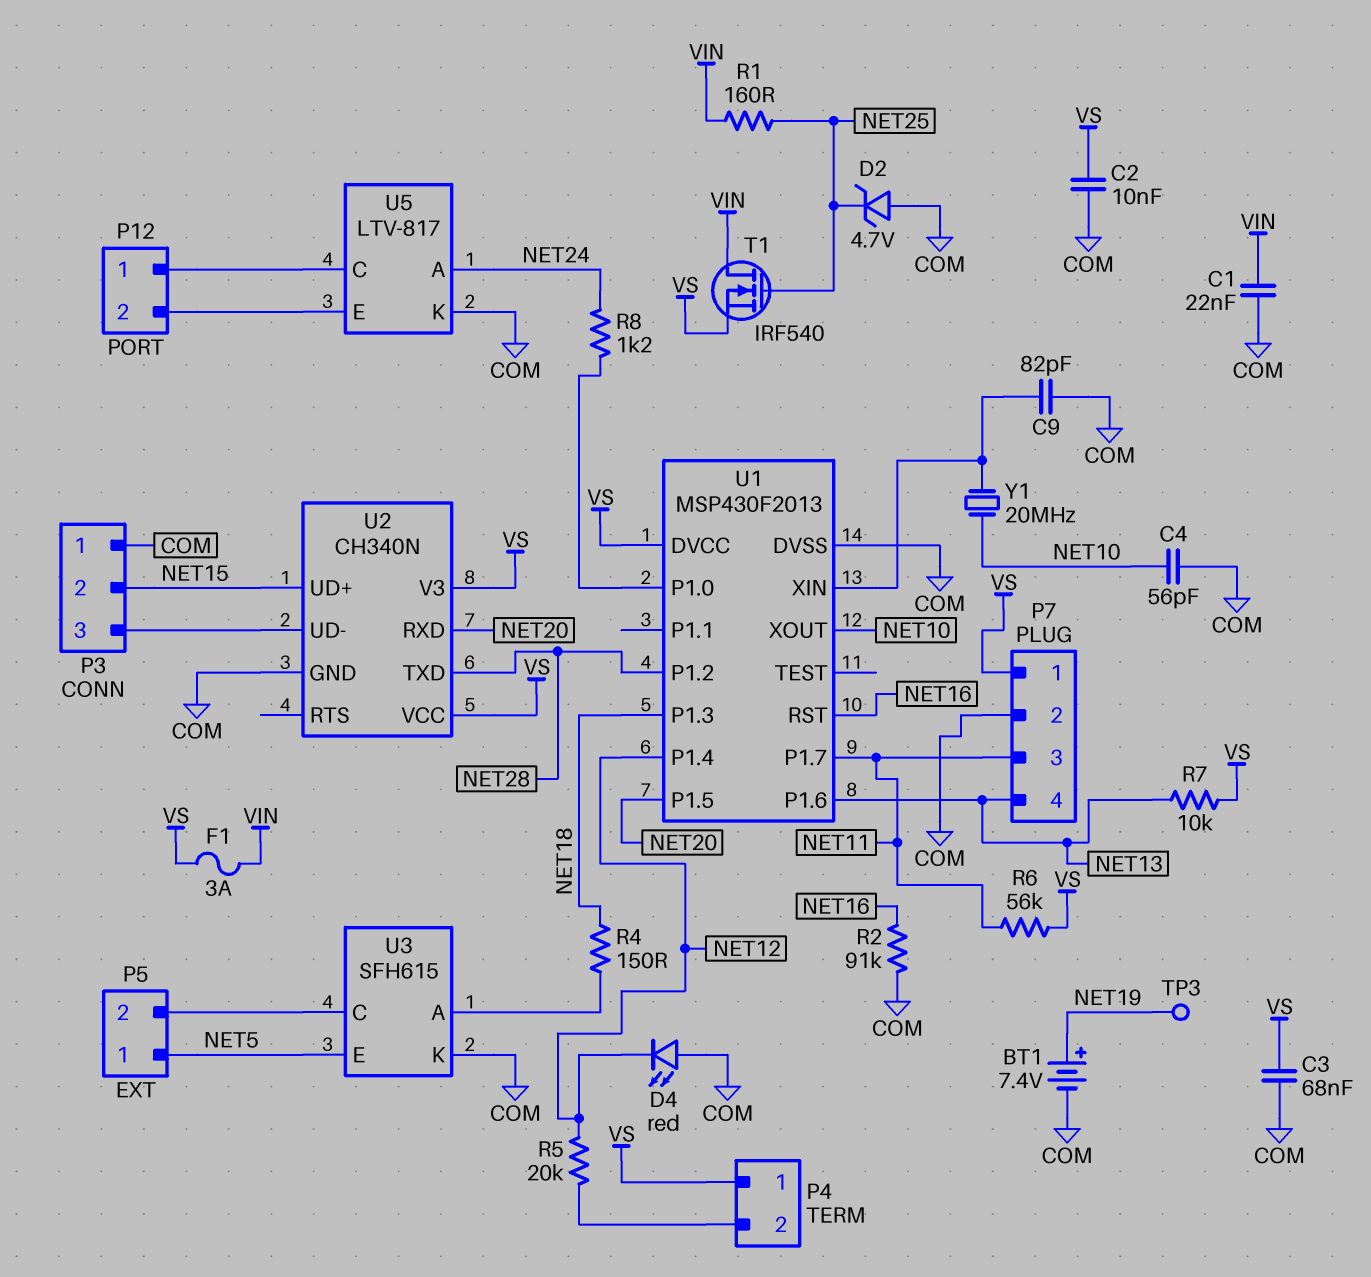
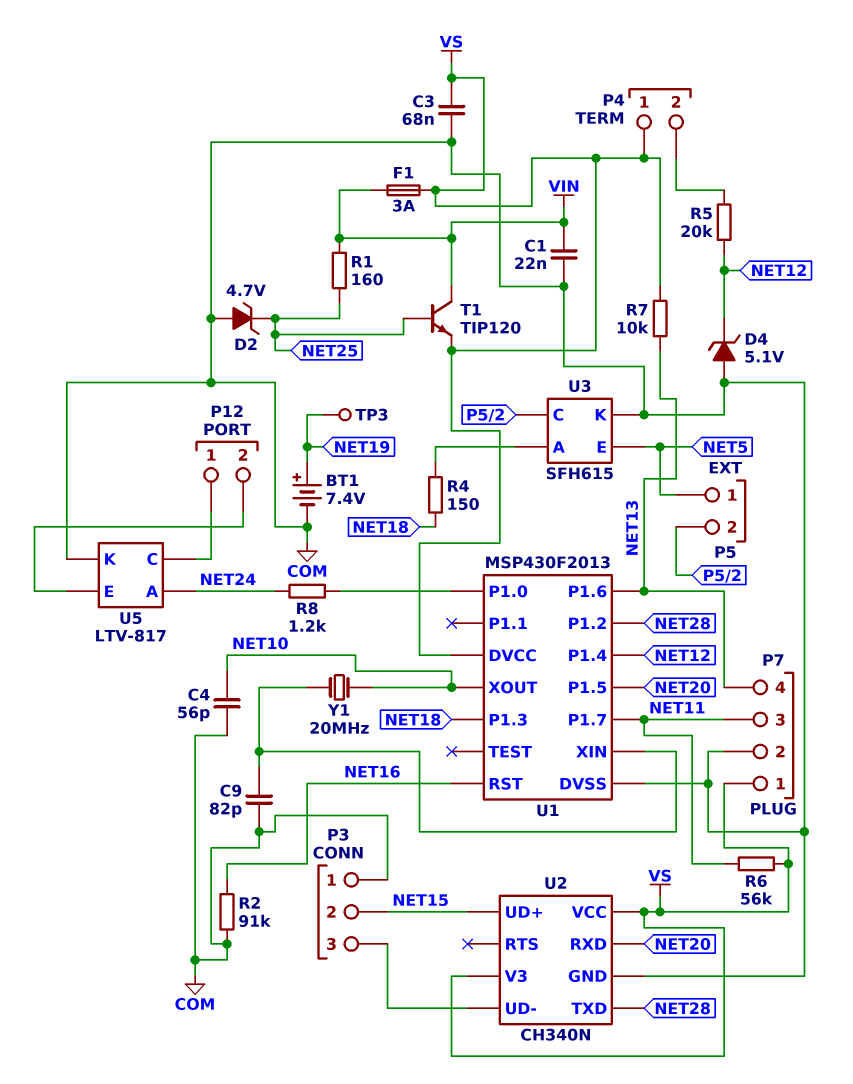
C2: 10nF (COM, VS) -> none
D4: LED red (A COM, K NET12) -> zener 5.1V (A COM, K NET12)
T1: NMOS IRF540 (G NET25, D VIN, S VS) -> NPN TIP120 (B NET25, C VIN, E VS)

